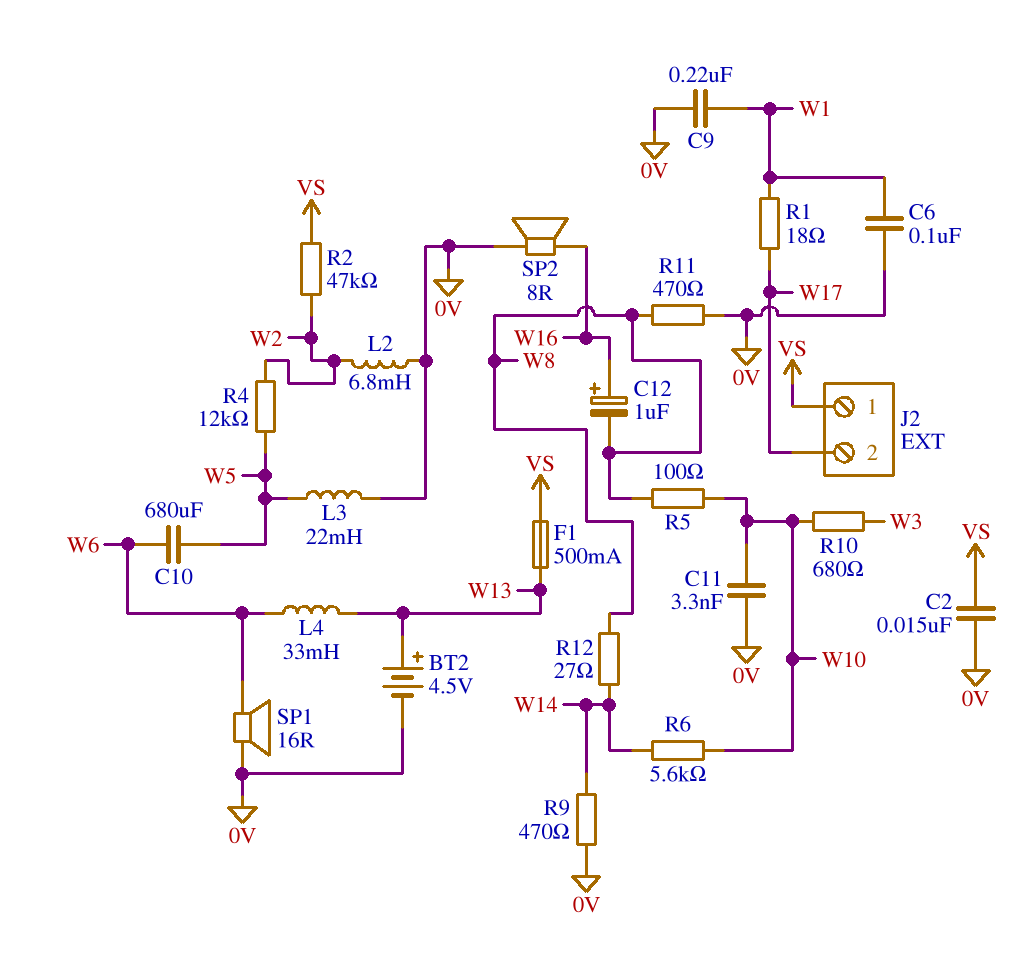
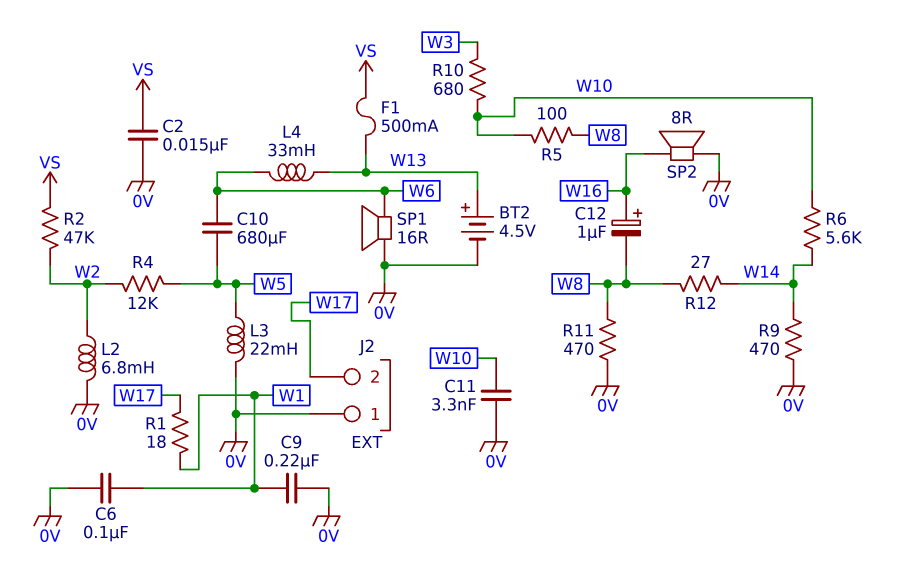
J2 pin 1: VS -> 0V

